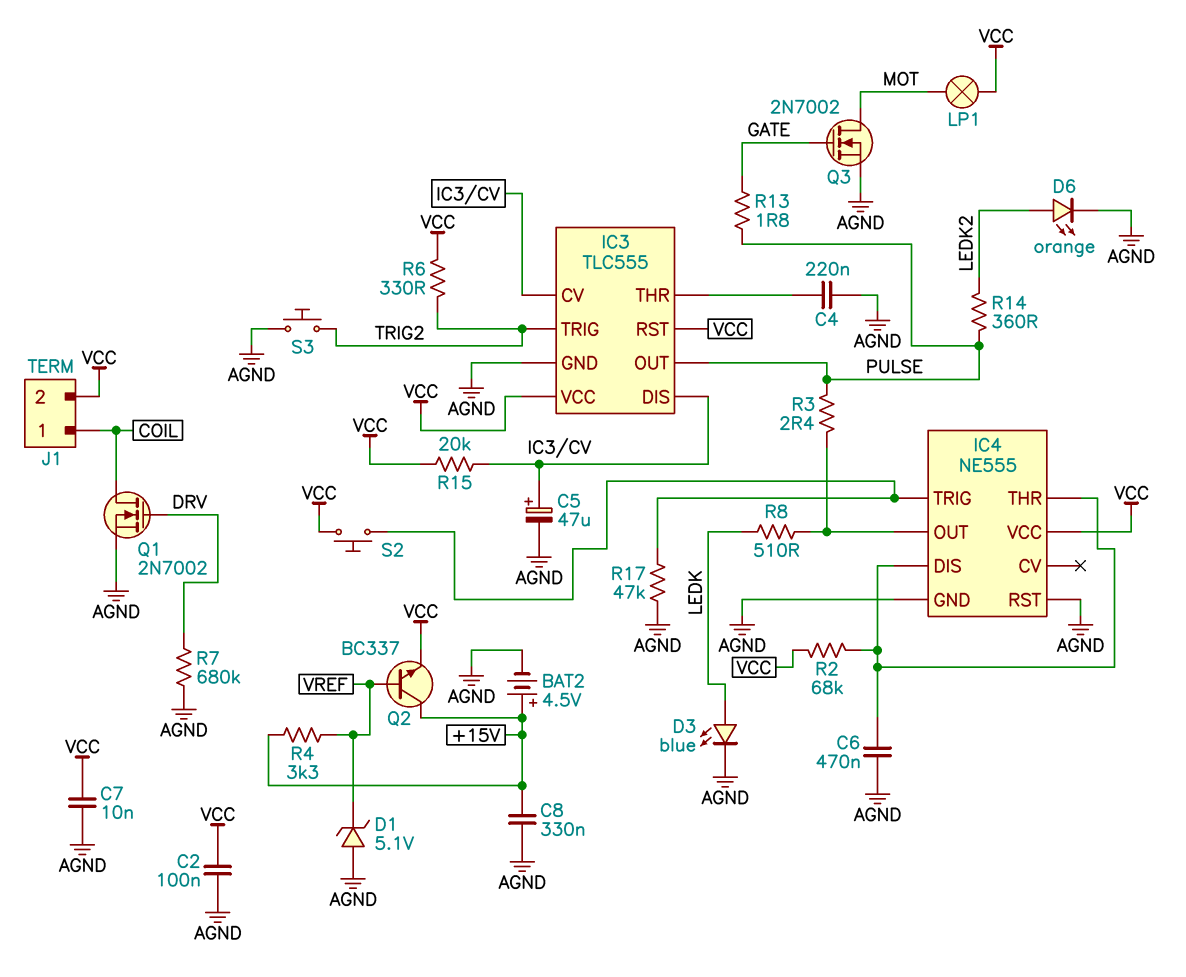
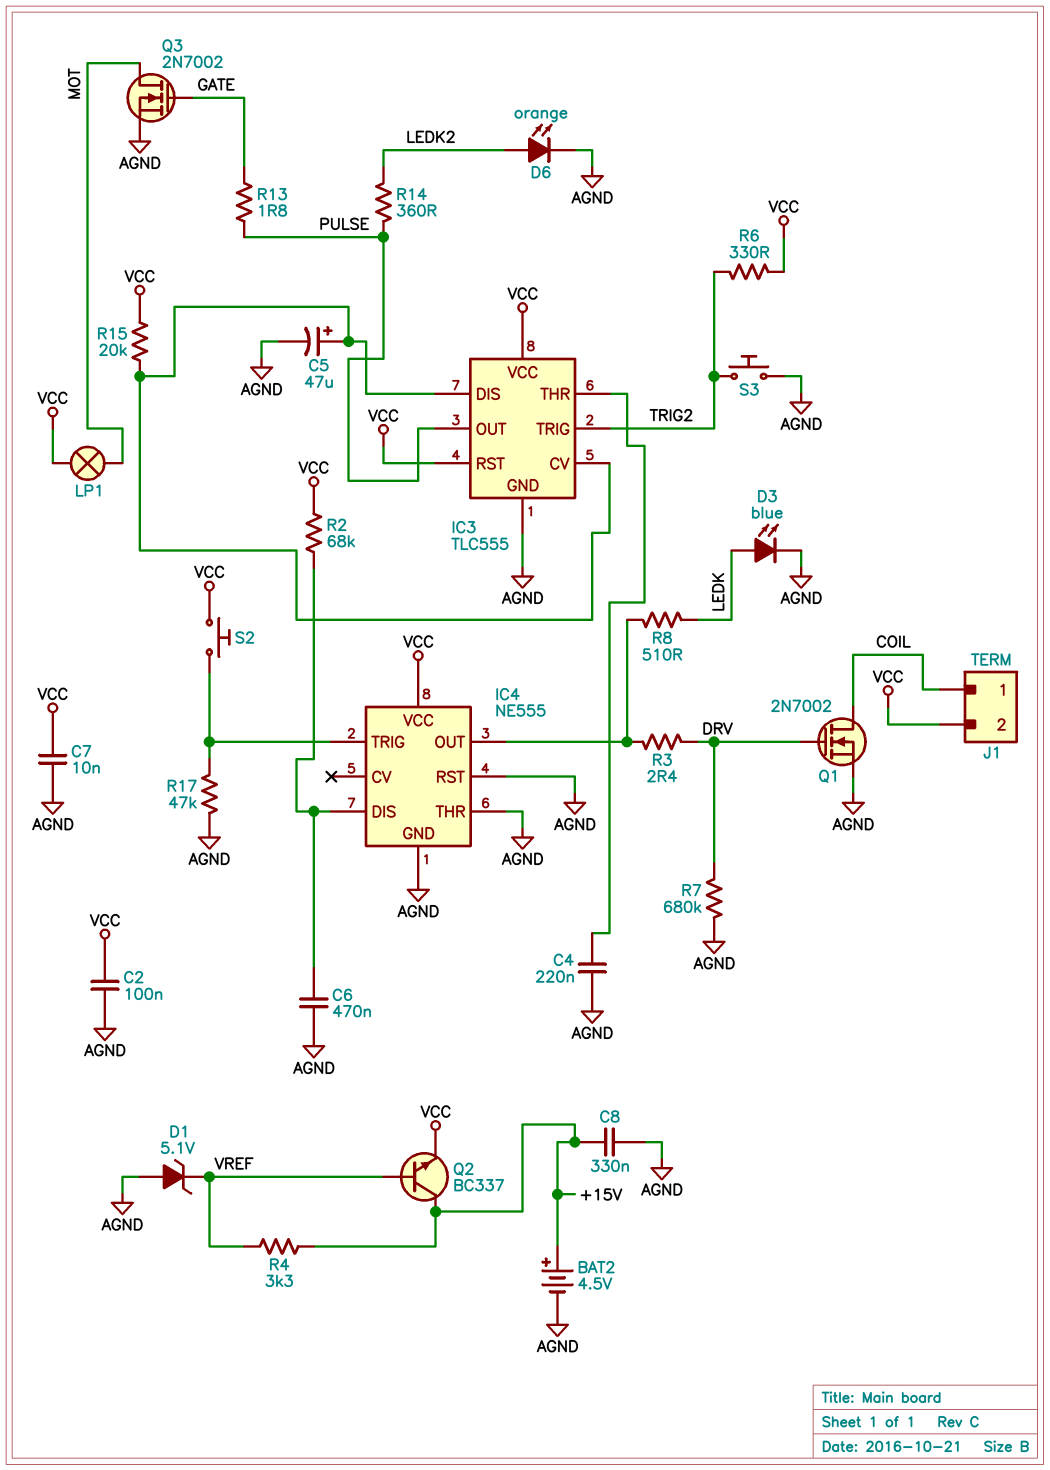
IC4 pin THR: IC4/DIS -> AGND
R3: 2.4 (IC4/OUT, PULSE) -> 2.4 (DRV, IC4/OUT)

